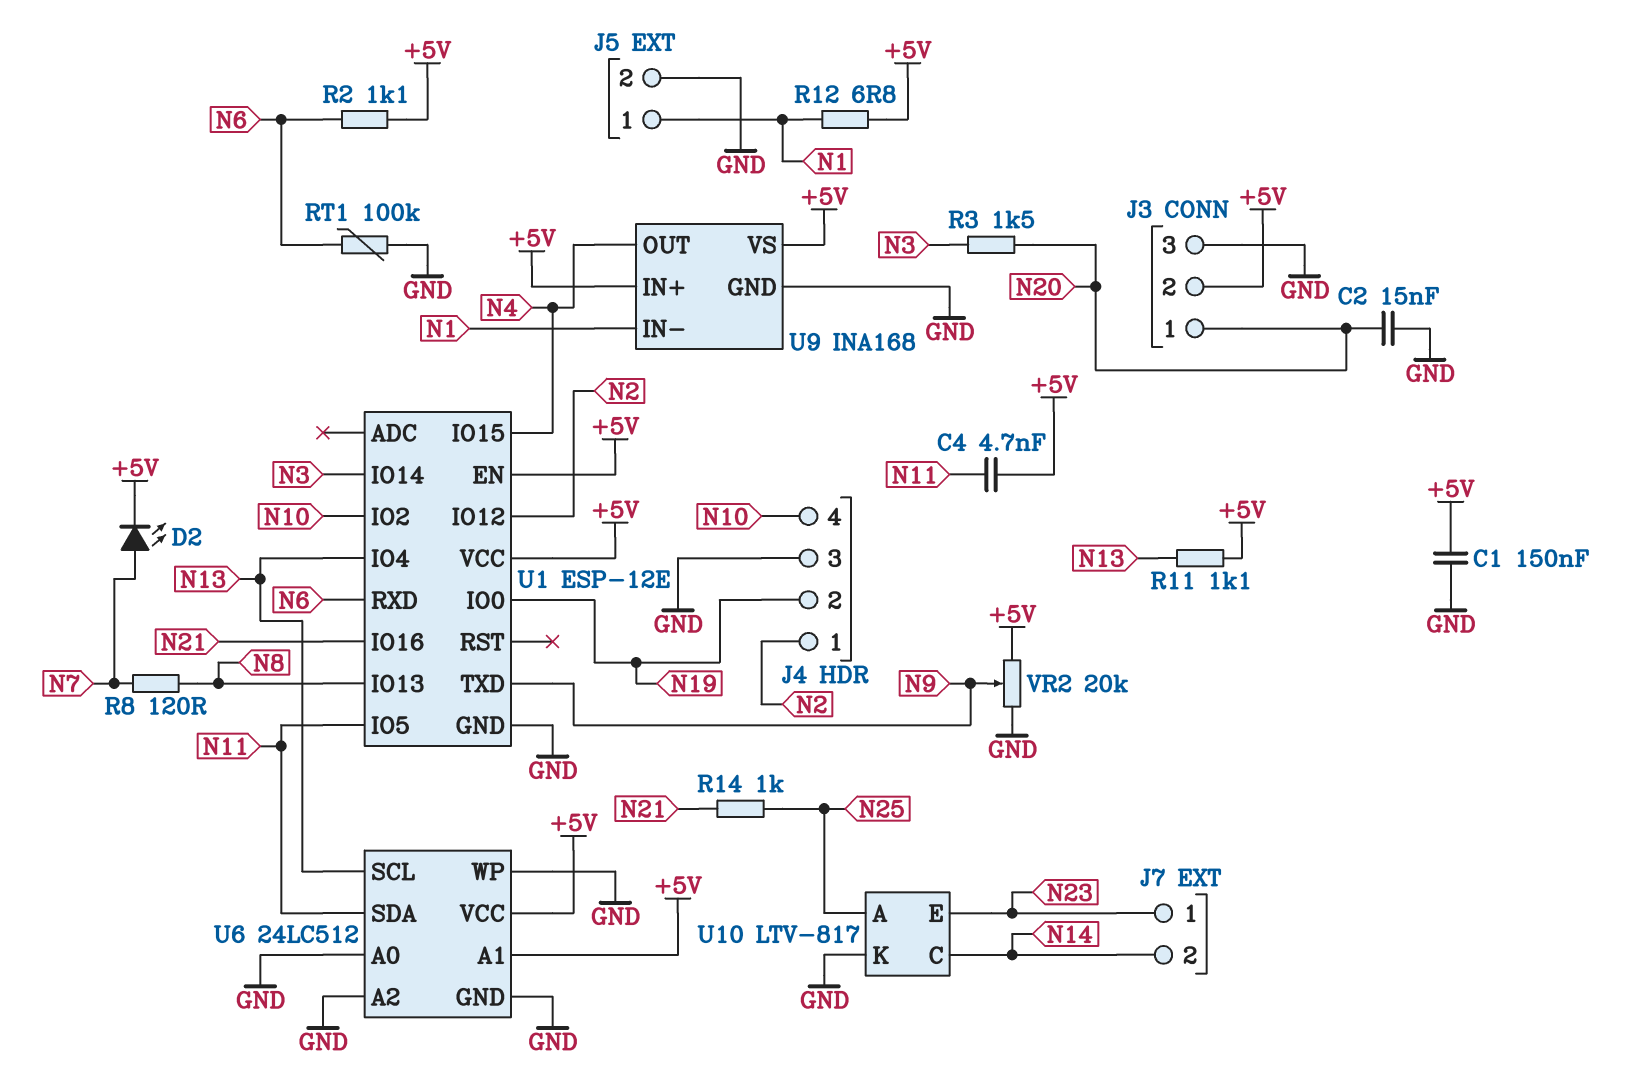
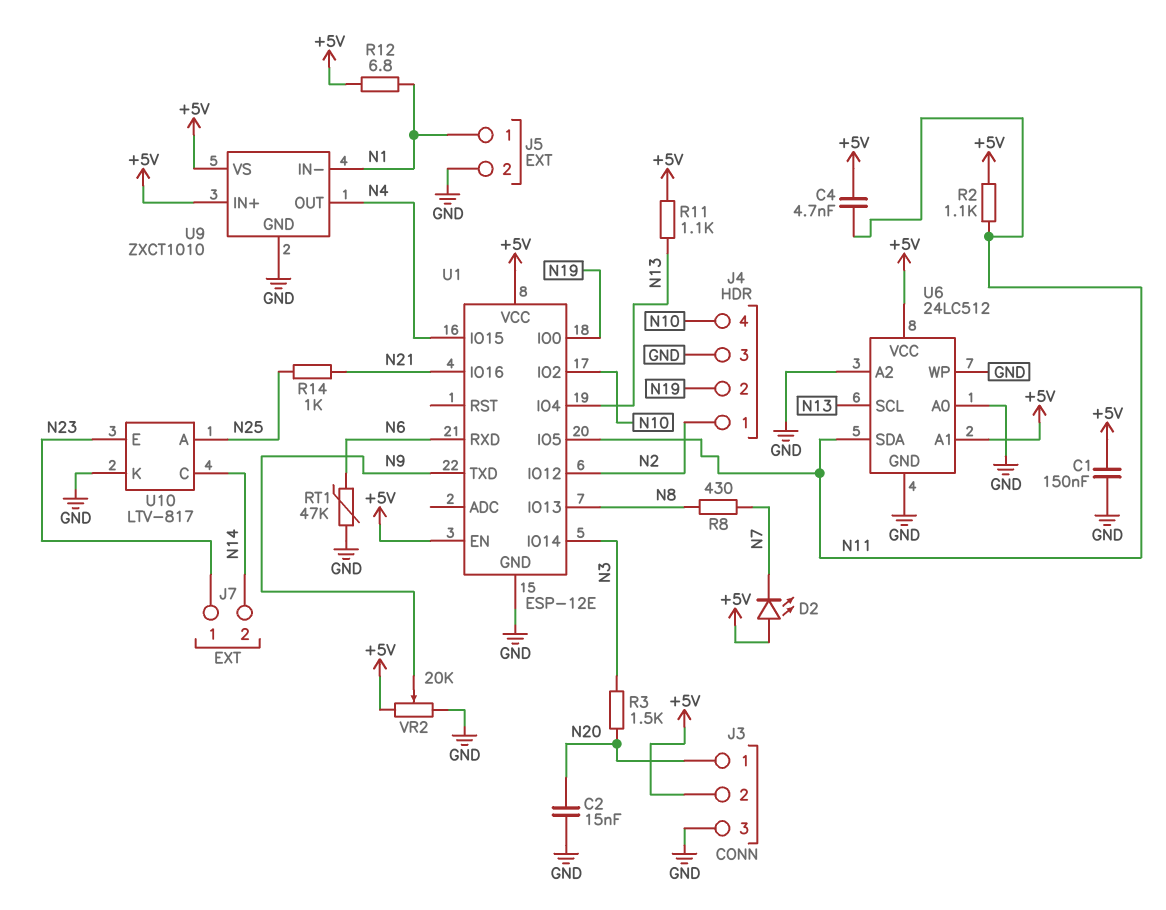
D2: LED (A N7, K +5V) -> LED (A +5V, K N7)
R2: 1.1k (+5V, N6) -> 1.1k (+5V, N11)
R8: 120 (N7, N8) -> 430 (N7, N8)
RT1: 100k (GND, N6) -> 47k (GND, N6)
U9: INA168 -> ZXCT1010

